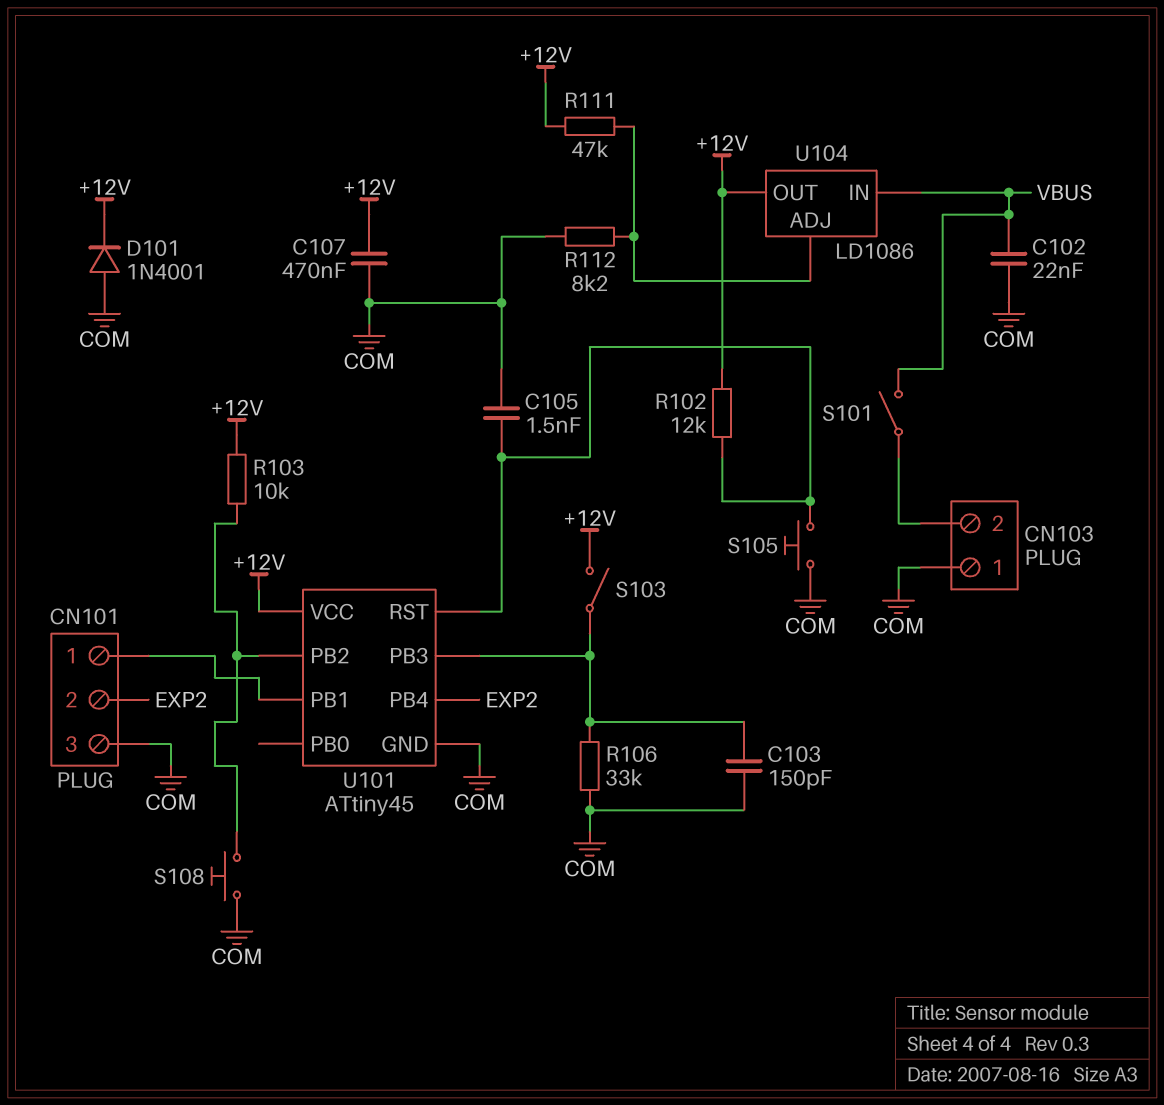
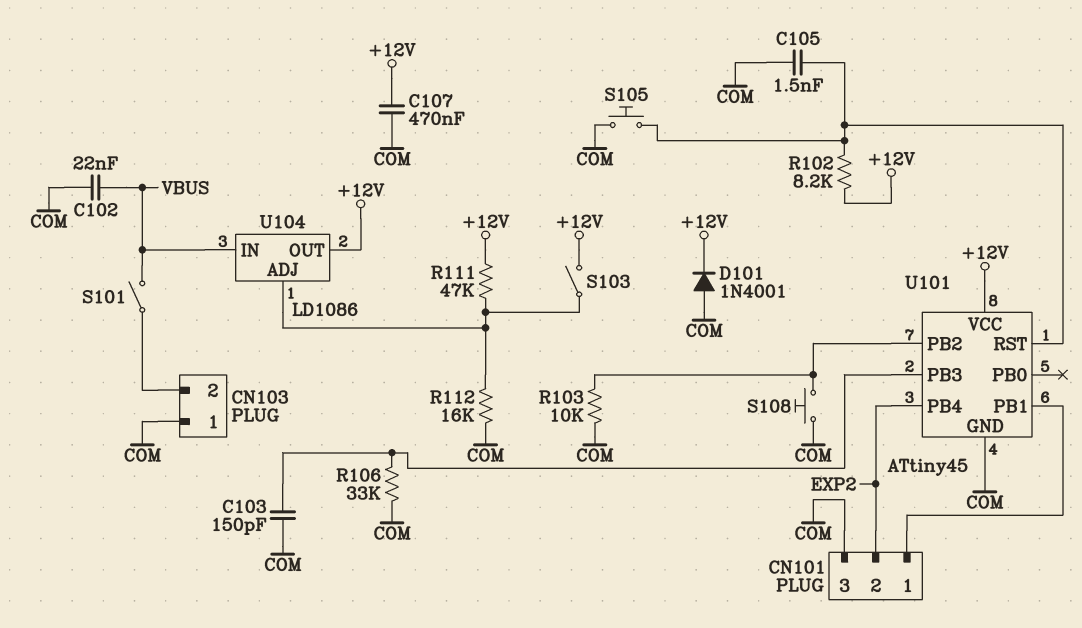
R102: 12k (+12V, U101/RST) -> 8.2k (+12V, U101/RST)
R103: 10k (+12V, U101/PB2) -> 10k (COM, U101/PB2)
R112: 8.2k (COM, U104/ADJ) -> 16k (COM, U104/ADJ)
S103: switch (+12V, U101/PB3) -> switch (+12V, U104/ADJ)

